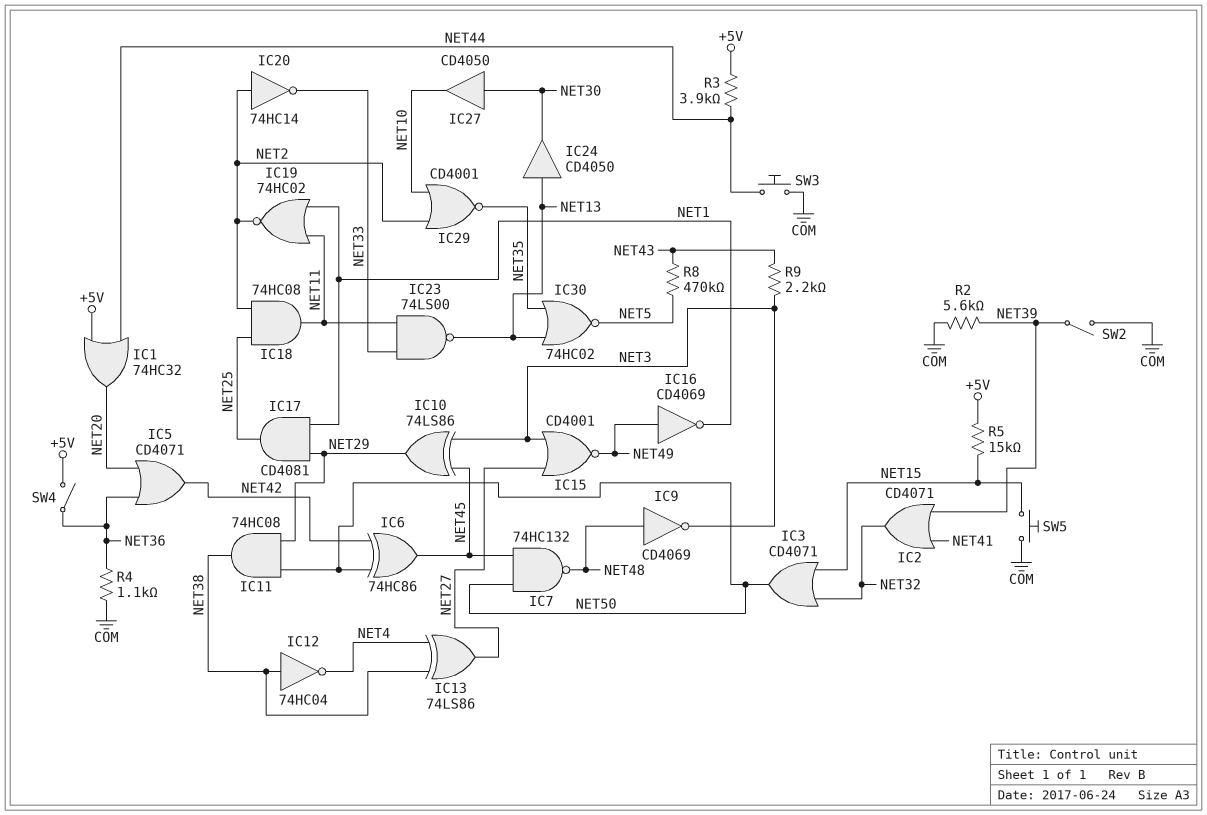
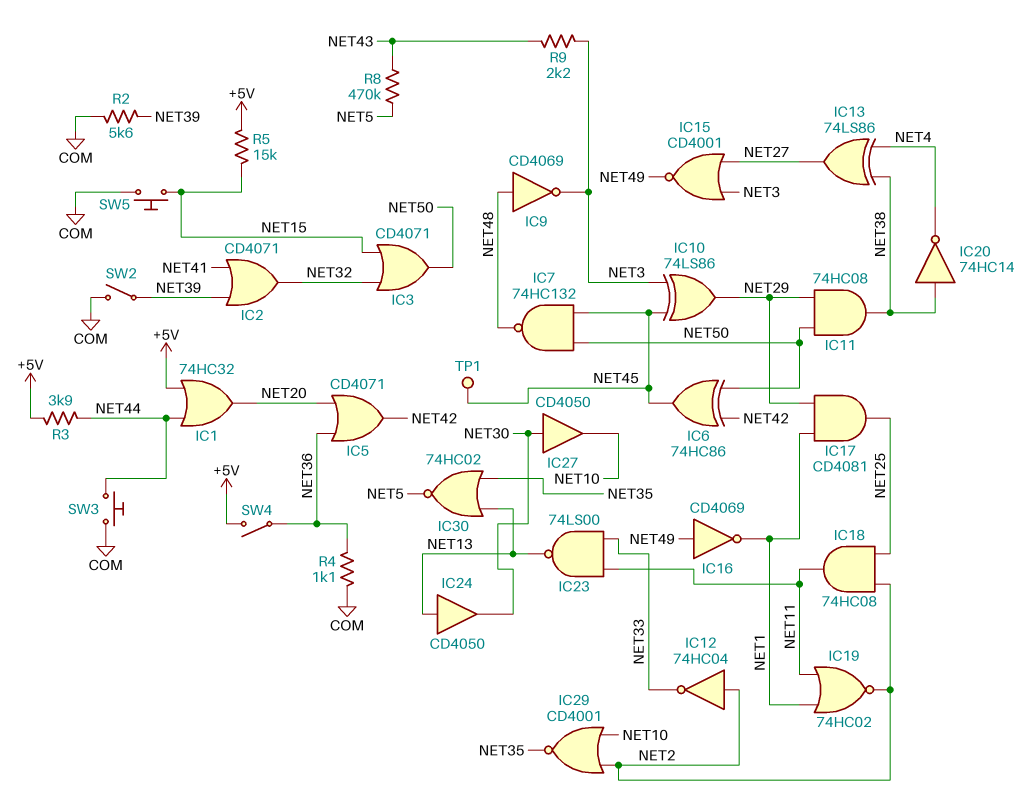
IC12: NOT 74HC04 (in NET38, out NET4) -> NOT 74HC04 (in NET2, out NET33)
IC20: NOT 74HC14 (in NET2, out NET33) -> NOT 74HC14 (in NET38, out NET4)
TP1: none -> test point (NET45)

